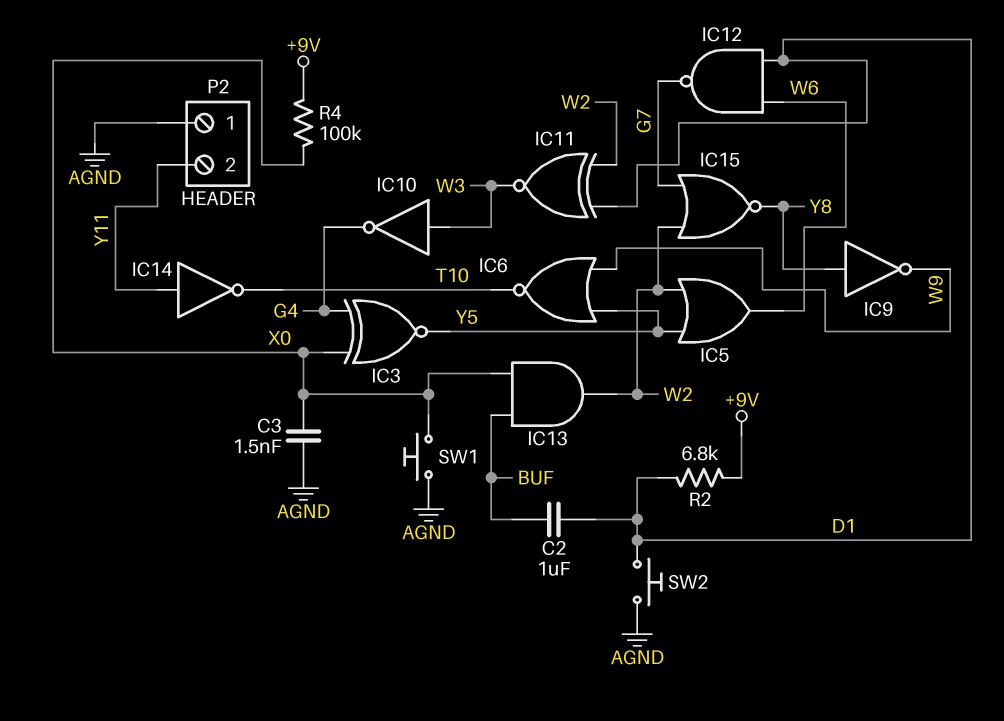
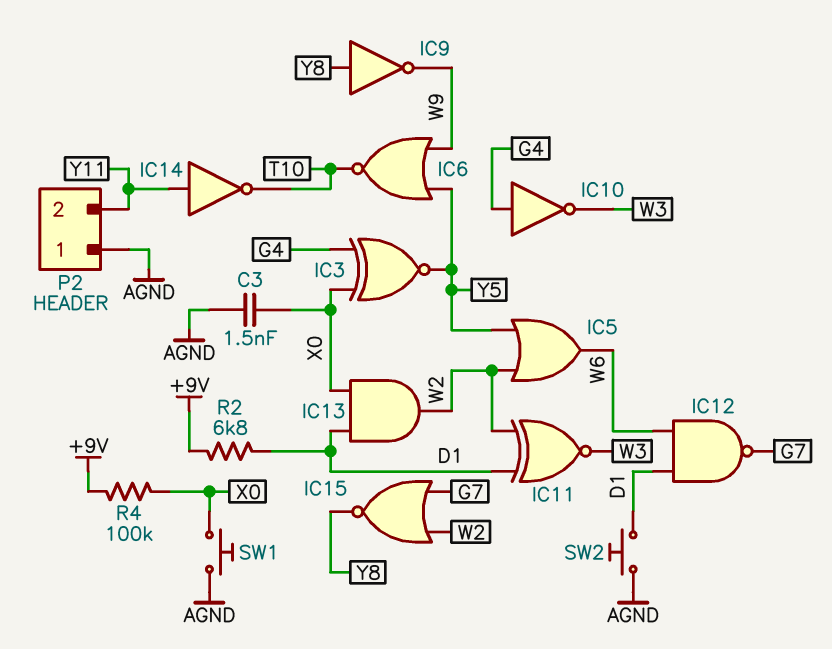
C2: 1uF (BUF, D1) -> none
IC10: NOT (in W3, out G4) -> NOT (in G4, out W3)
IC13: AND (in BUF, in X0, out W2) -> AND (in D1, in X0, out W2)

